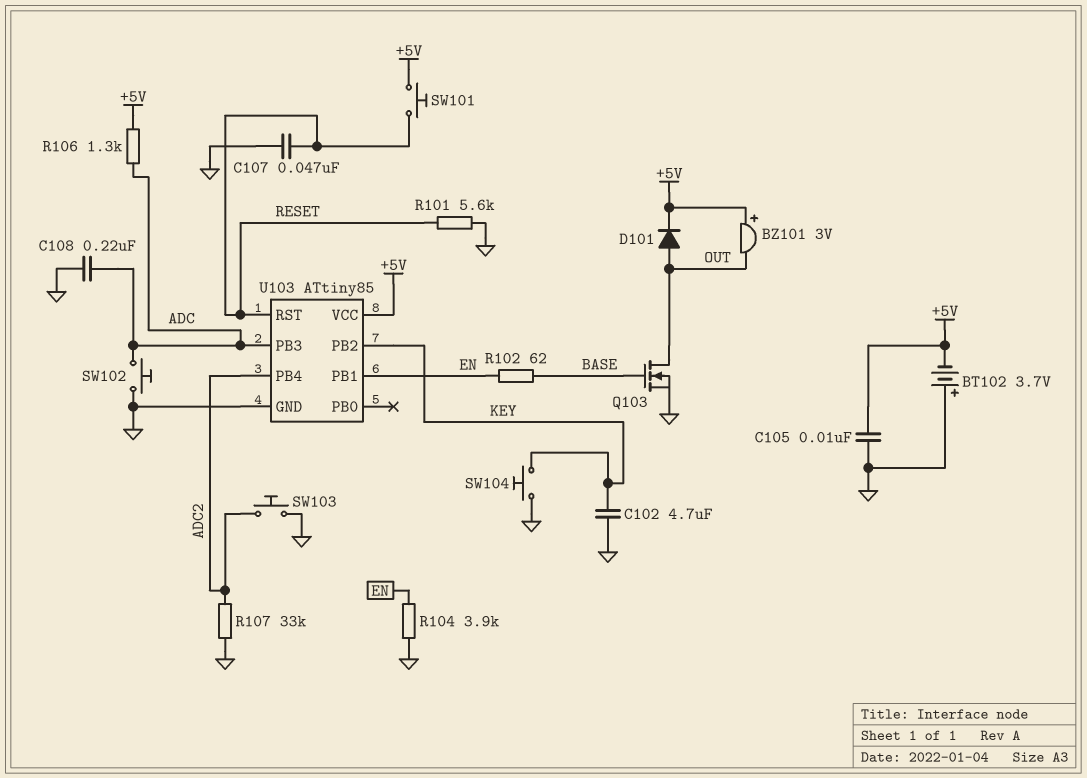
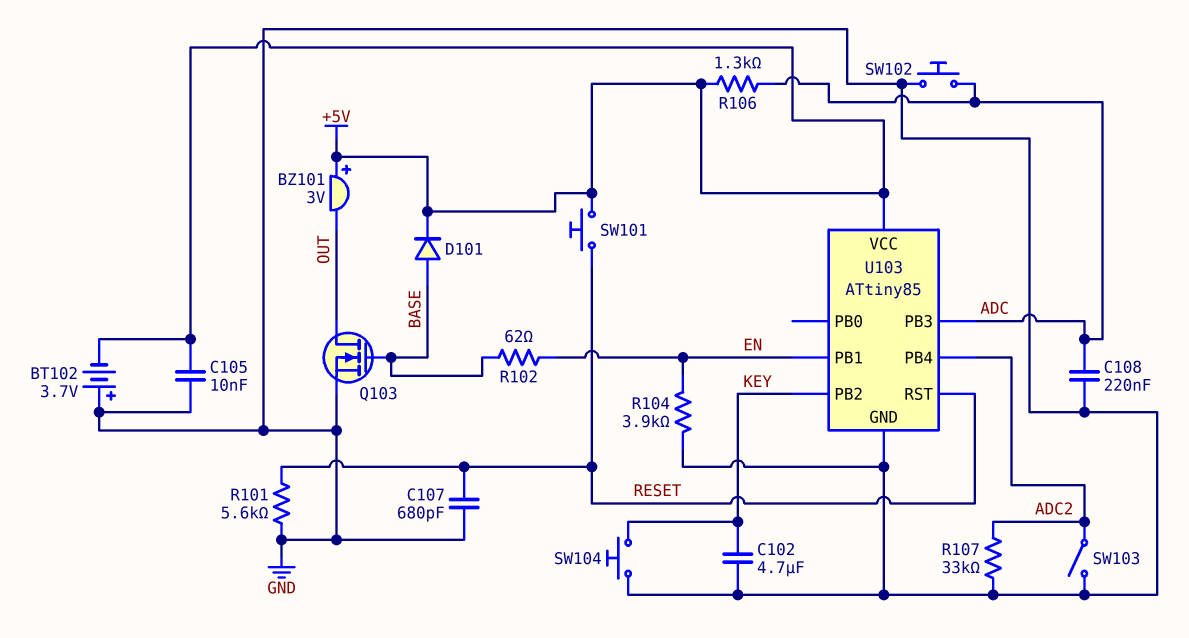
C107: 47nF (GND, RESET) -> 680pF (GND, RESET)
D101: diode (A OUT, K +5V) -> diode (A BASE, K +5V)
SW103: button (ADC2, GND) -> switch (ADC2, GND)

